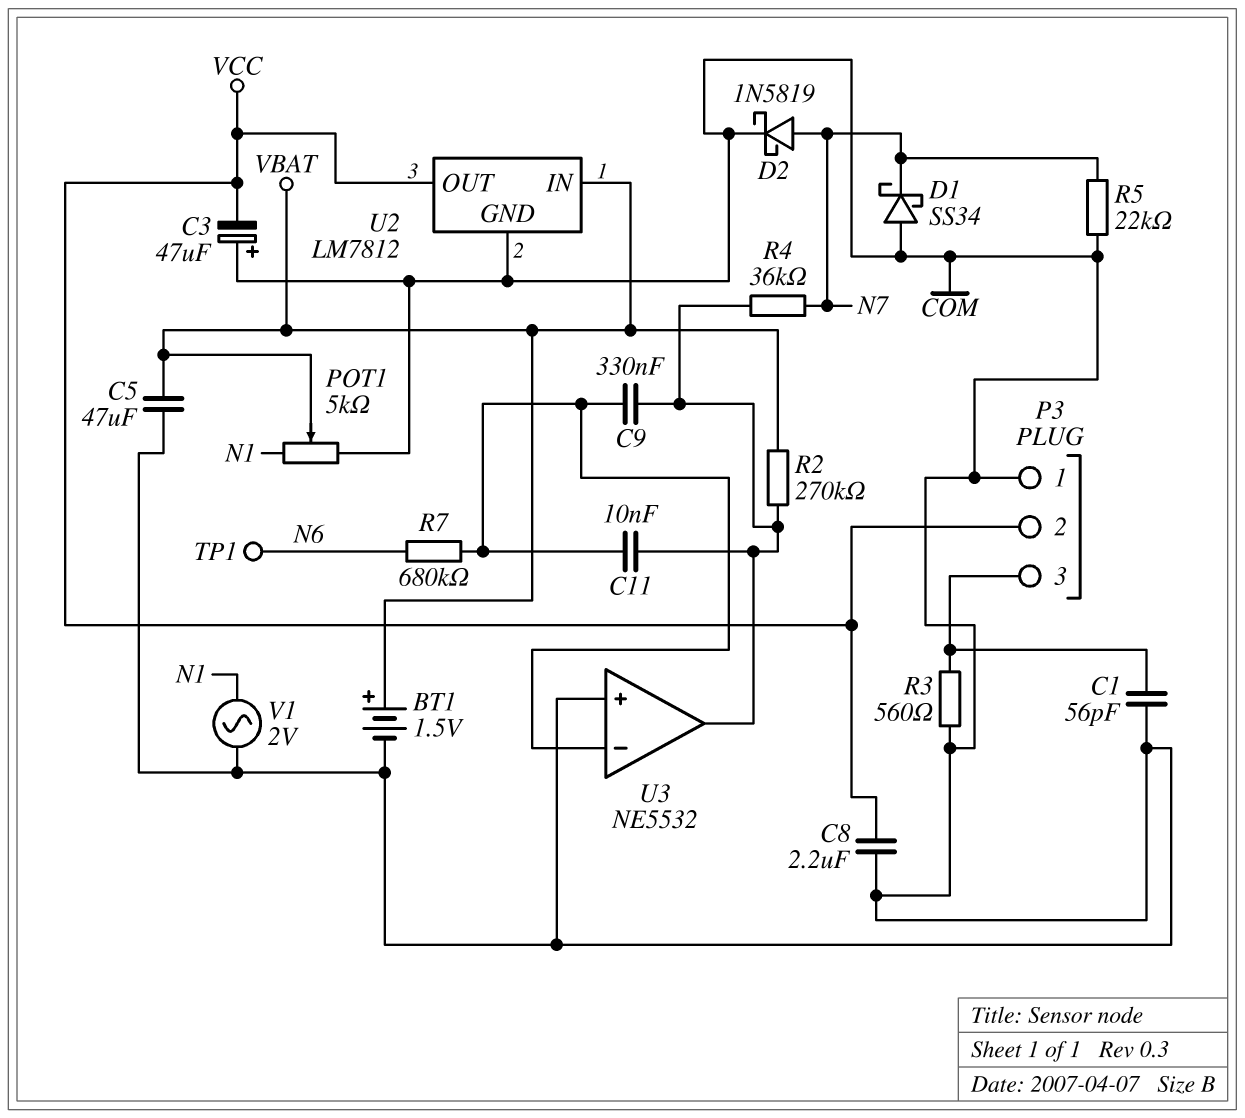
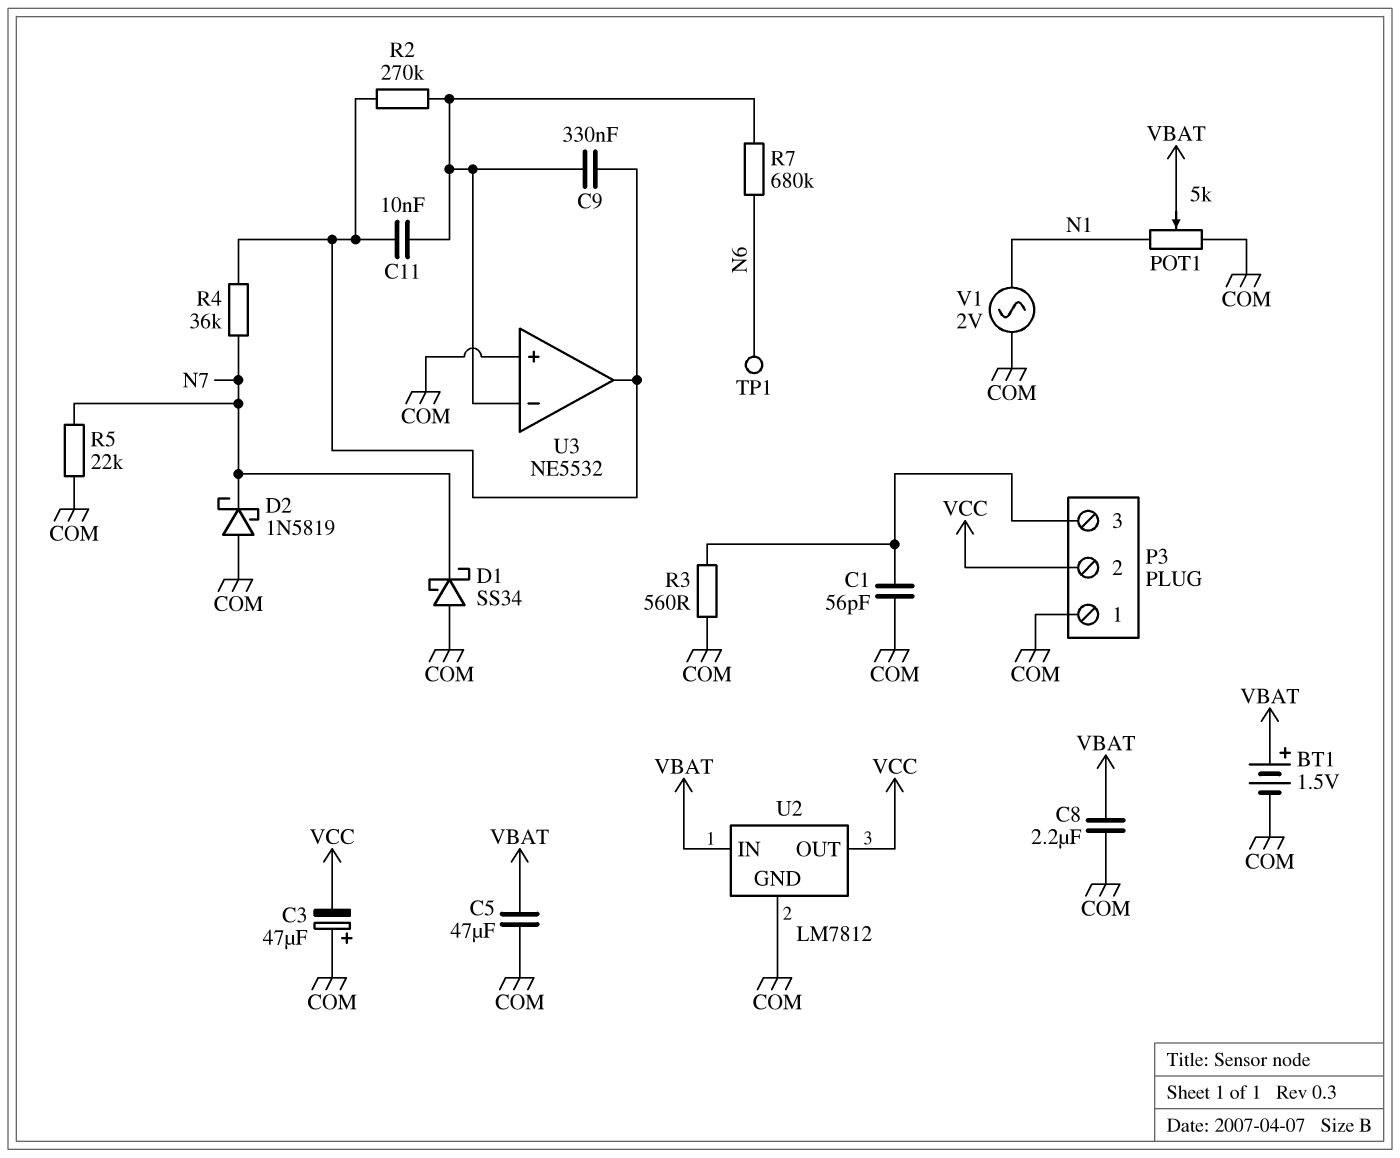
C8: 2.2uF (COM, VCC) -> 2.2uF (COM, VBAT)
D2: schottky 1N5819 (A N7, K COM) -> schottky 1N5819 (A COM, K N7)
R2: 270k (U3/out, VBAT) -> 270k (U3/in-, U3/out)

